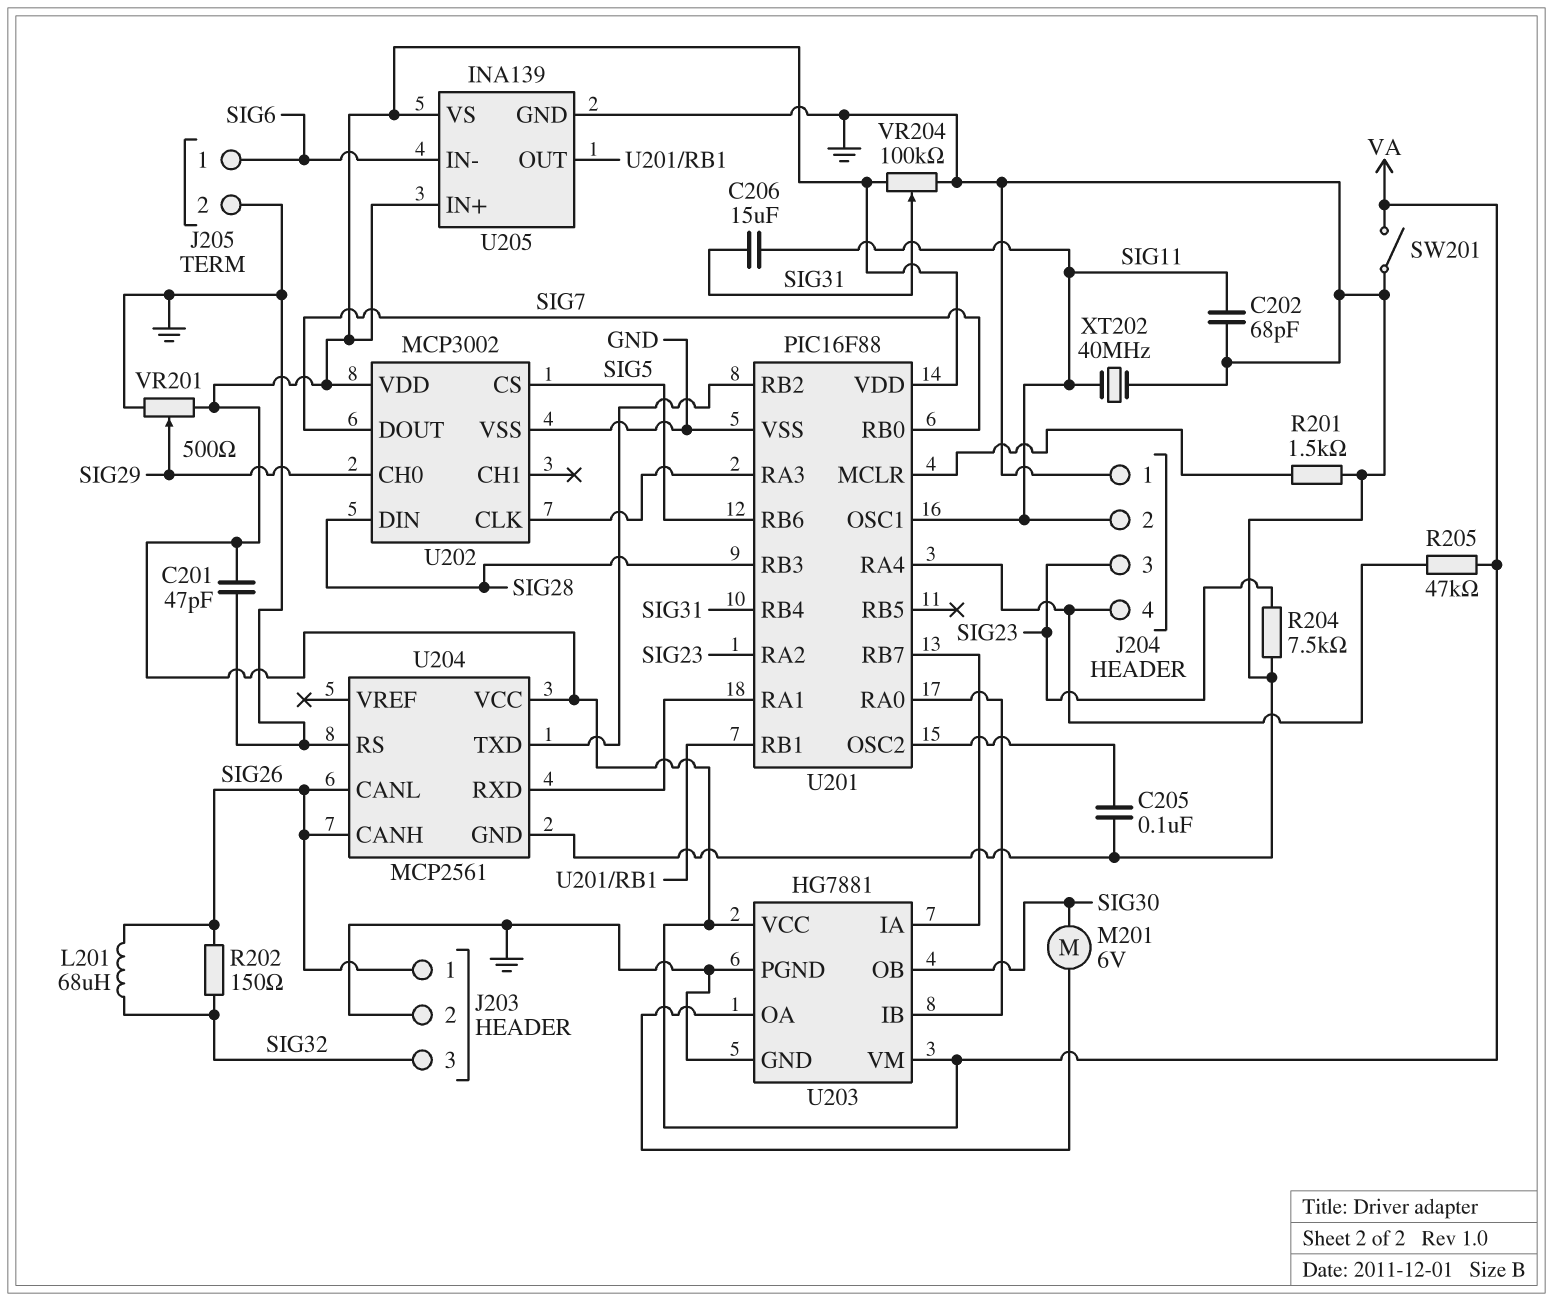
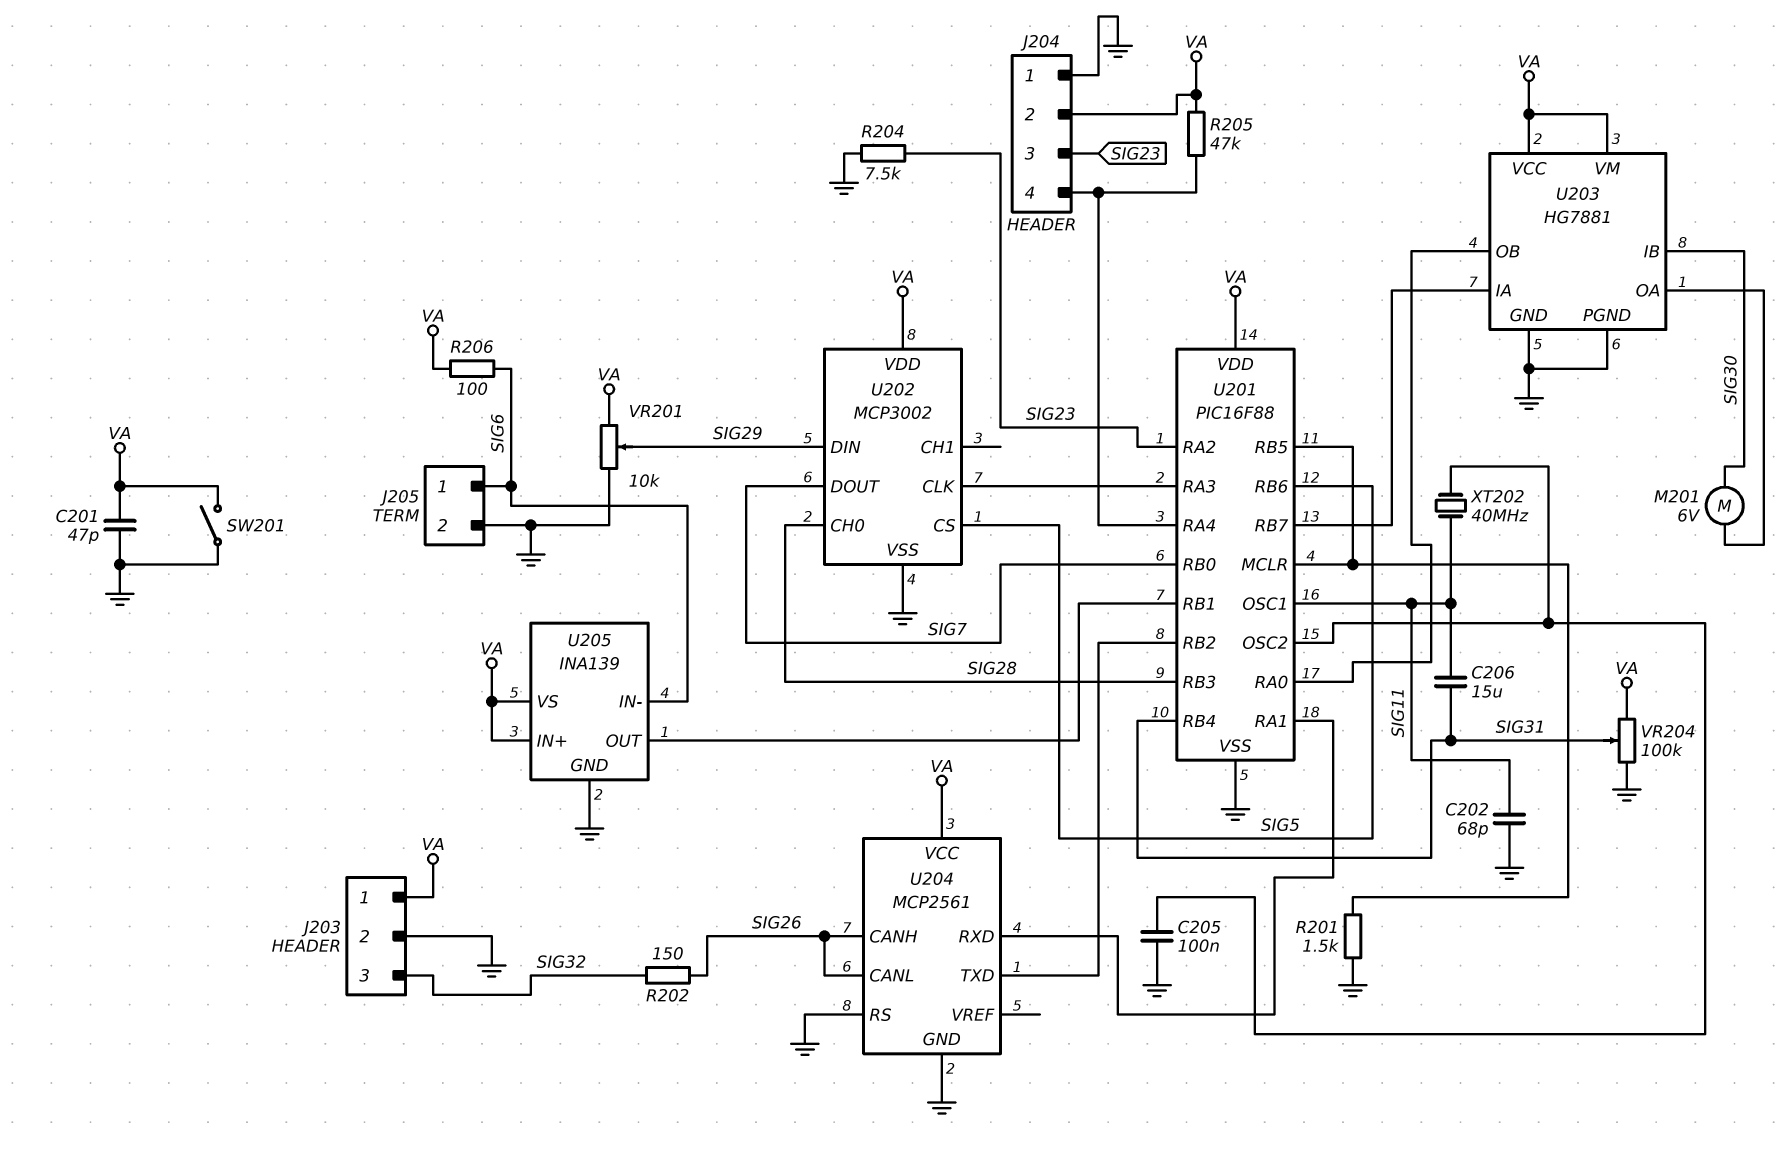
J203 pin 1: SIG26 -> VA
J204 pin 2: SIG11 -> VA
L201: 68uH (SIG26, SIG32) -> none
R206: none -> 100 (SIG6, VA)
U201 pin RB5: none -> U201/MCLR
U202 pin CH0: SIG29 -> SIG28
U202 pin DIN: SIG28 -> SIG29
U203 pin IB: U201/RA0 -> SIG30
U203 pin OB: SIG30 -> U201/RA0
VR201: 500 (GND, VA, wiper SIG29) -> 10k (GND, VA, wiper SIG29)
XT202: 40MHz (GND, SIG11) -> 40MHz (SIG11, U201/OSC2)

